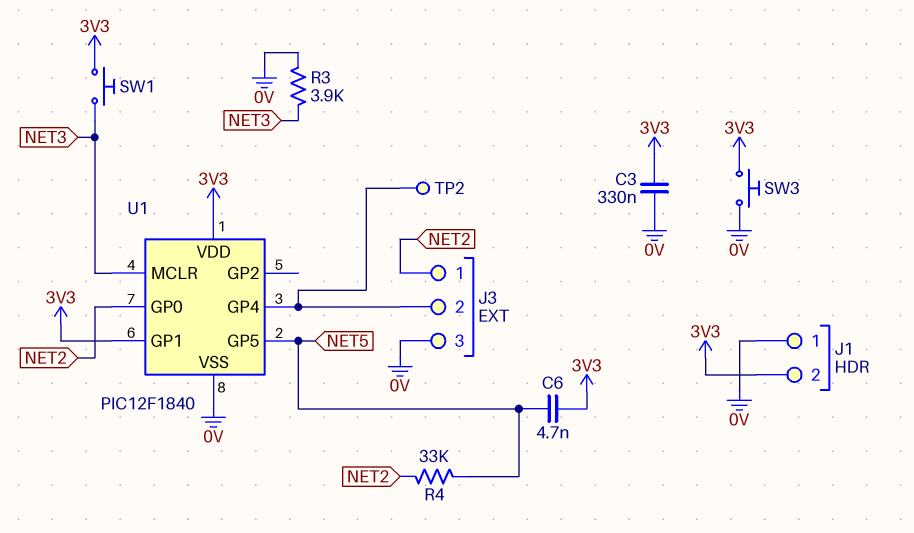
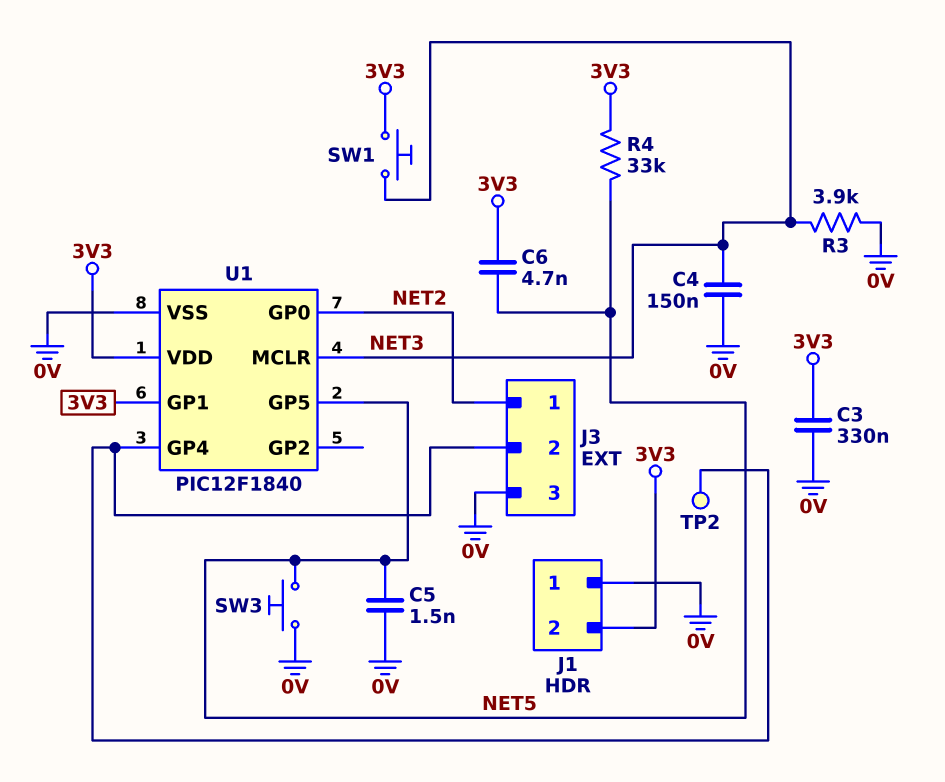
C4: none -> 150nF (0V, NET3)
C5: none -> 1.5nF (0V, NET5)
R4: 33k (NET2, NET5) -> 33k (3V3, NET5)
SW3: button (0V, 3V3) -> button (0V, NET5)

